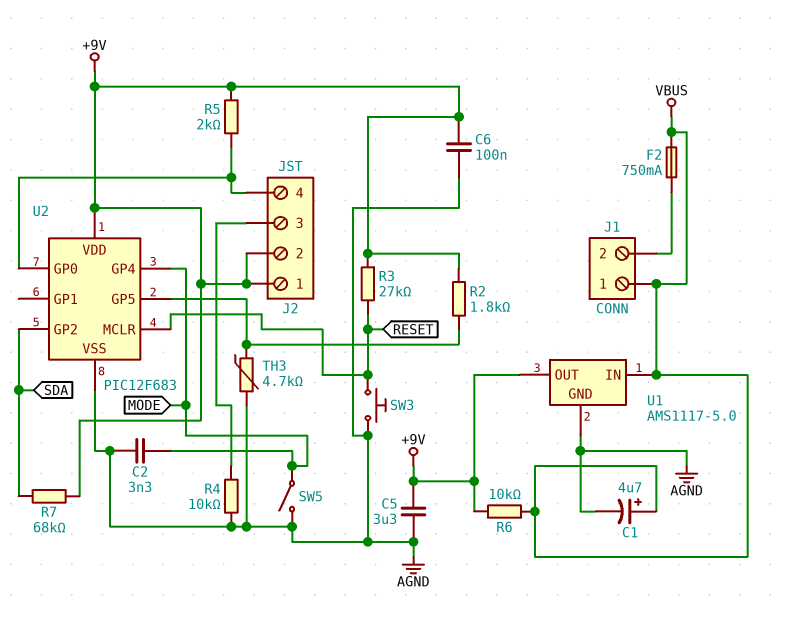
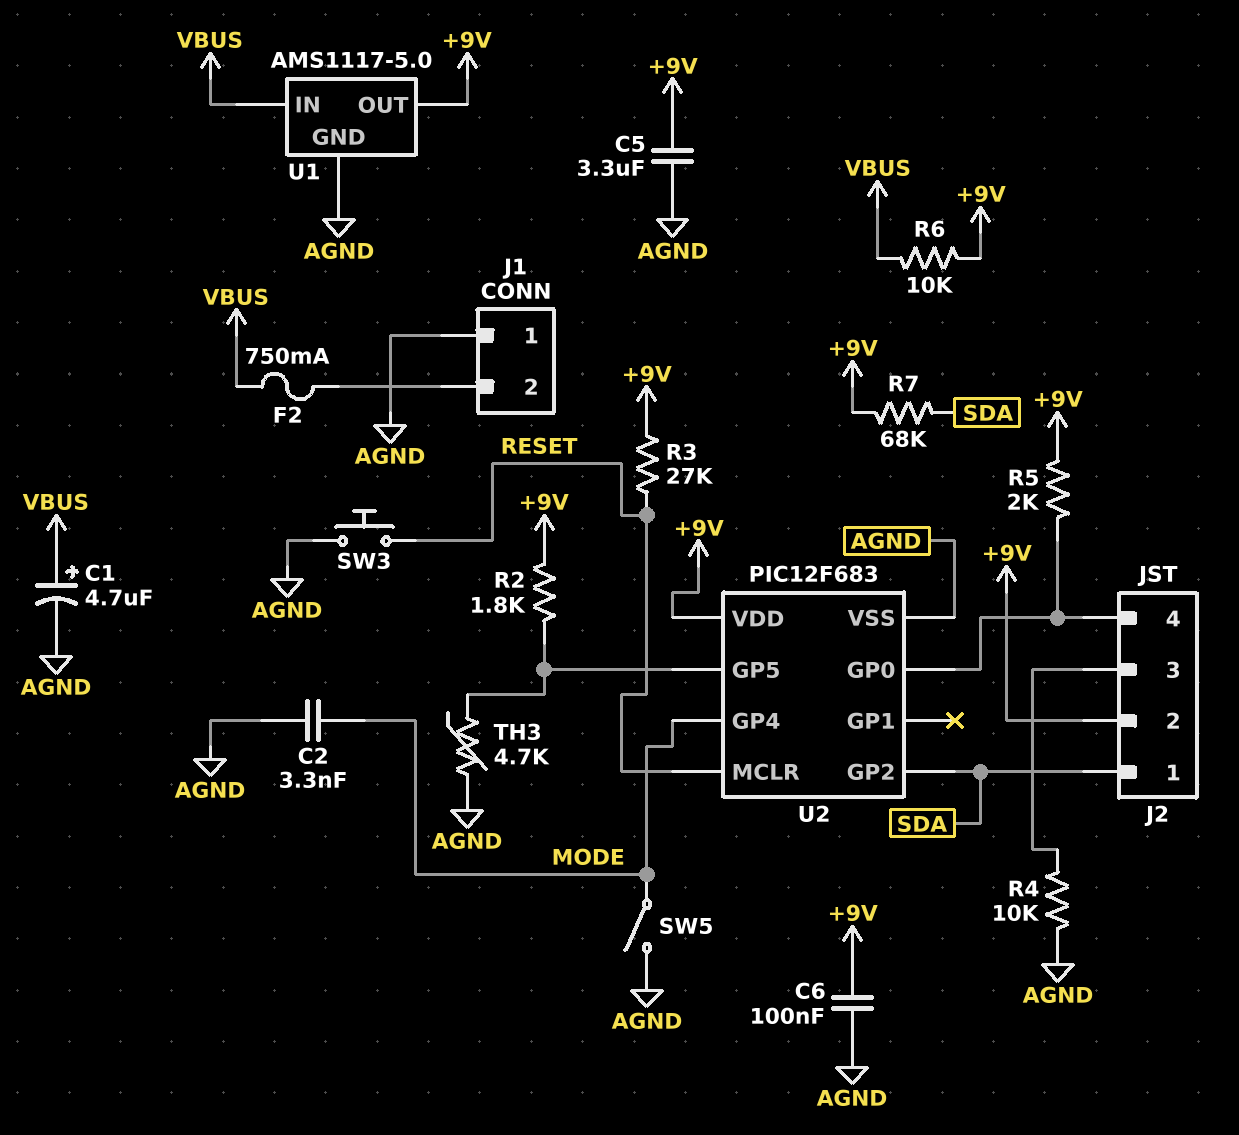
J1 pin 1: VBUS -> AGND
J2 pin 1: +9V -> SDA

